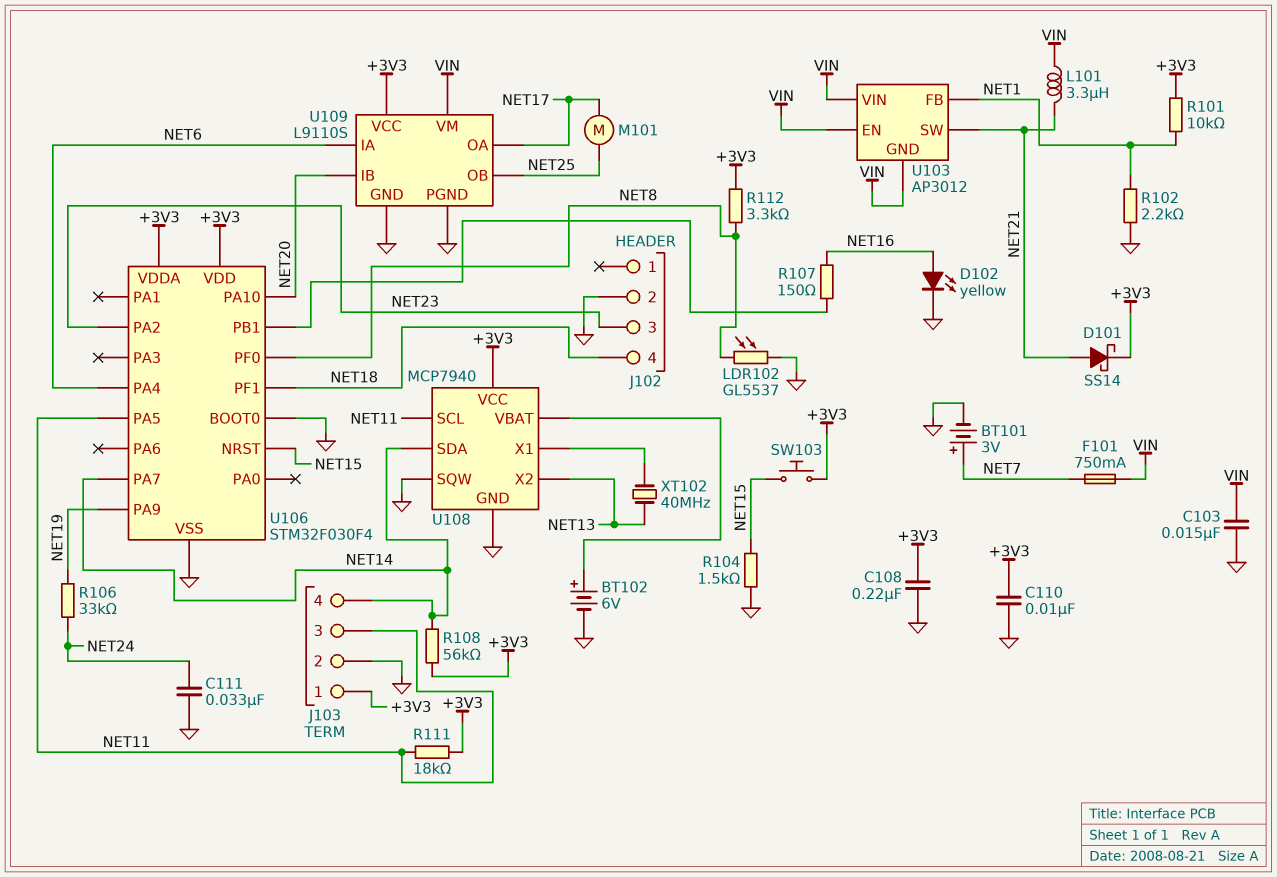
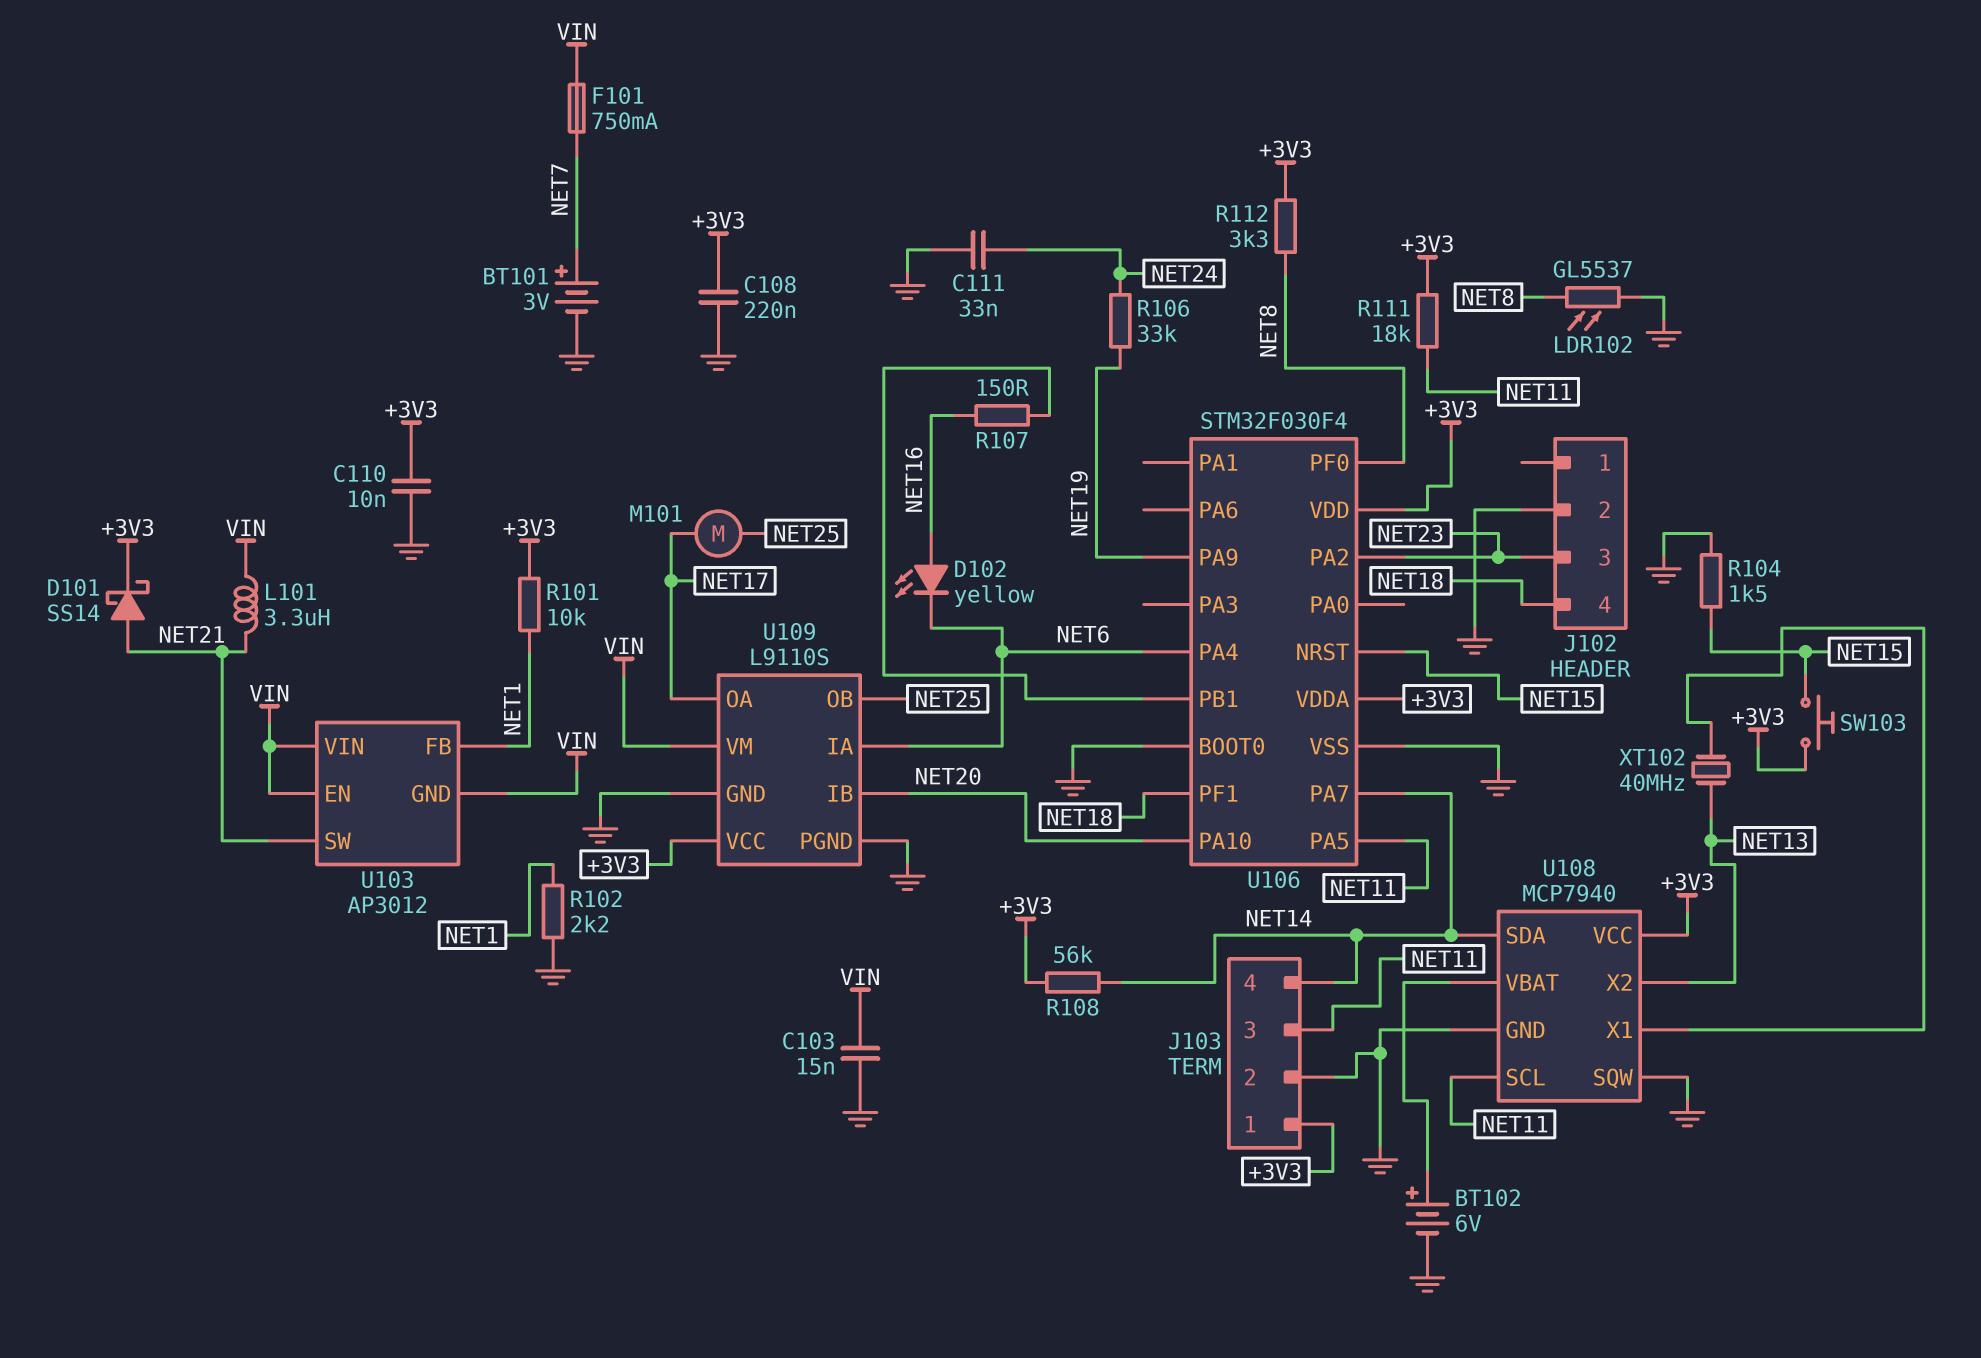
D102: LED yellow (A NET16, K GND) -> LED yellow (A NET16, K NET6)

